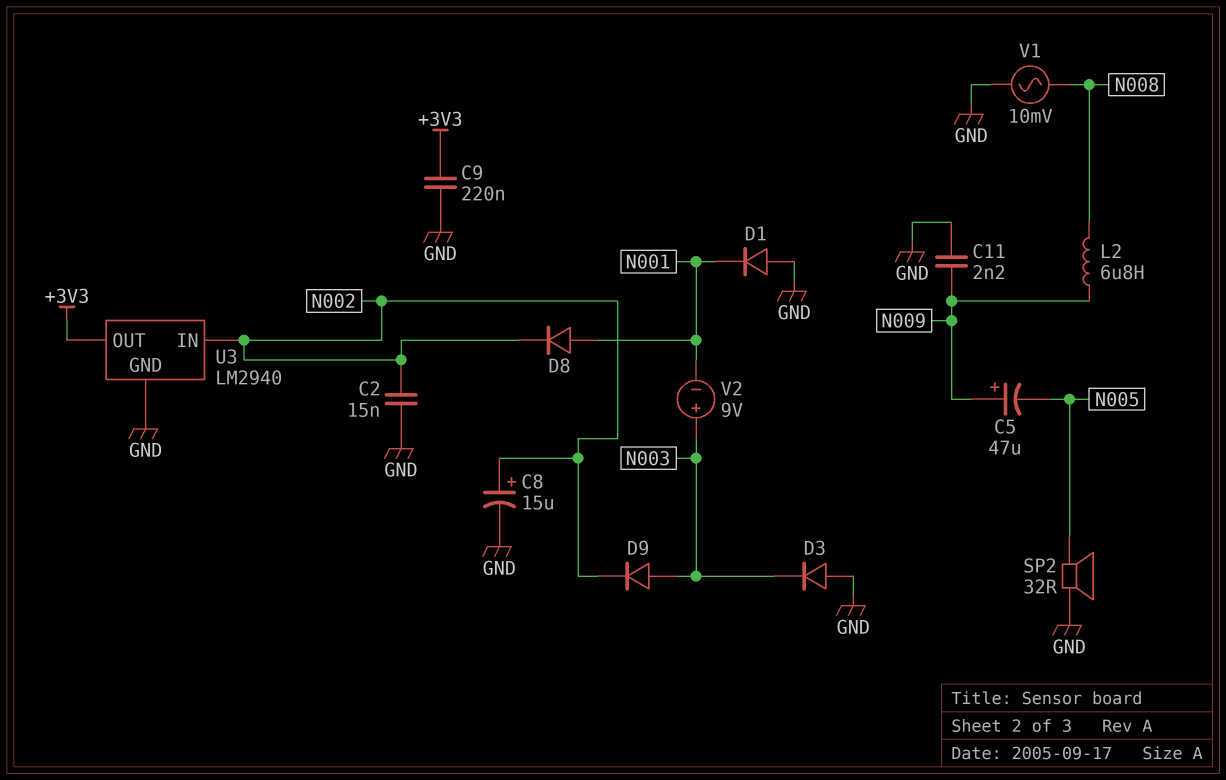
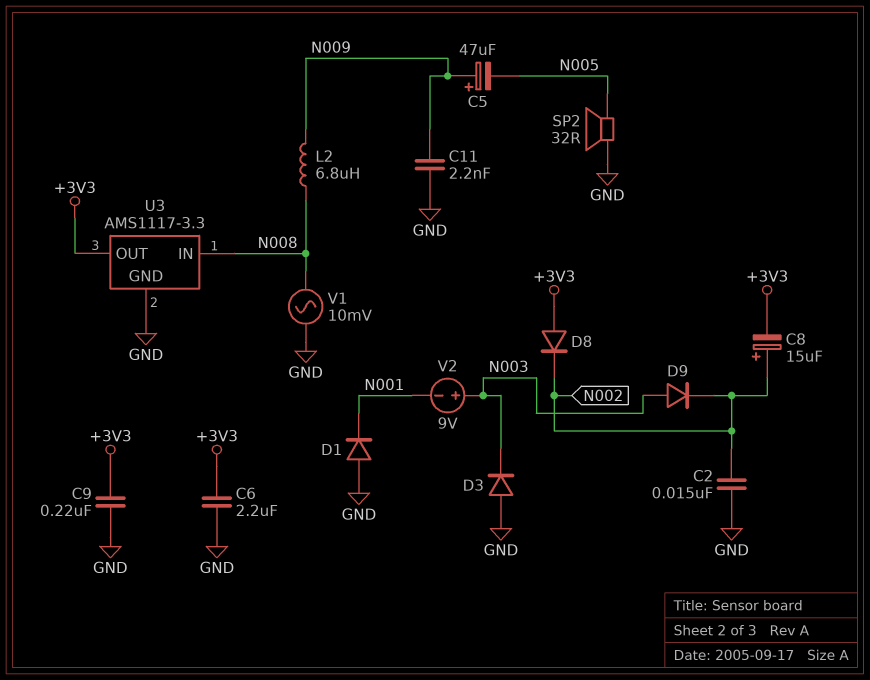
C6: none -> 2.2uF (+3V3, GND)
C8: 15uF (plus N002, minus GND) -> 15uF (plus N002, minus +3V3)
D8: diode (A N001, K N002) -> diode (A +3V3, K N002)
U3: LM2940 -> AMS1117-3.3
U3 pin IN: N002 -> N008

